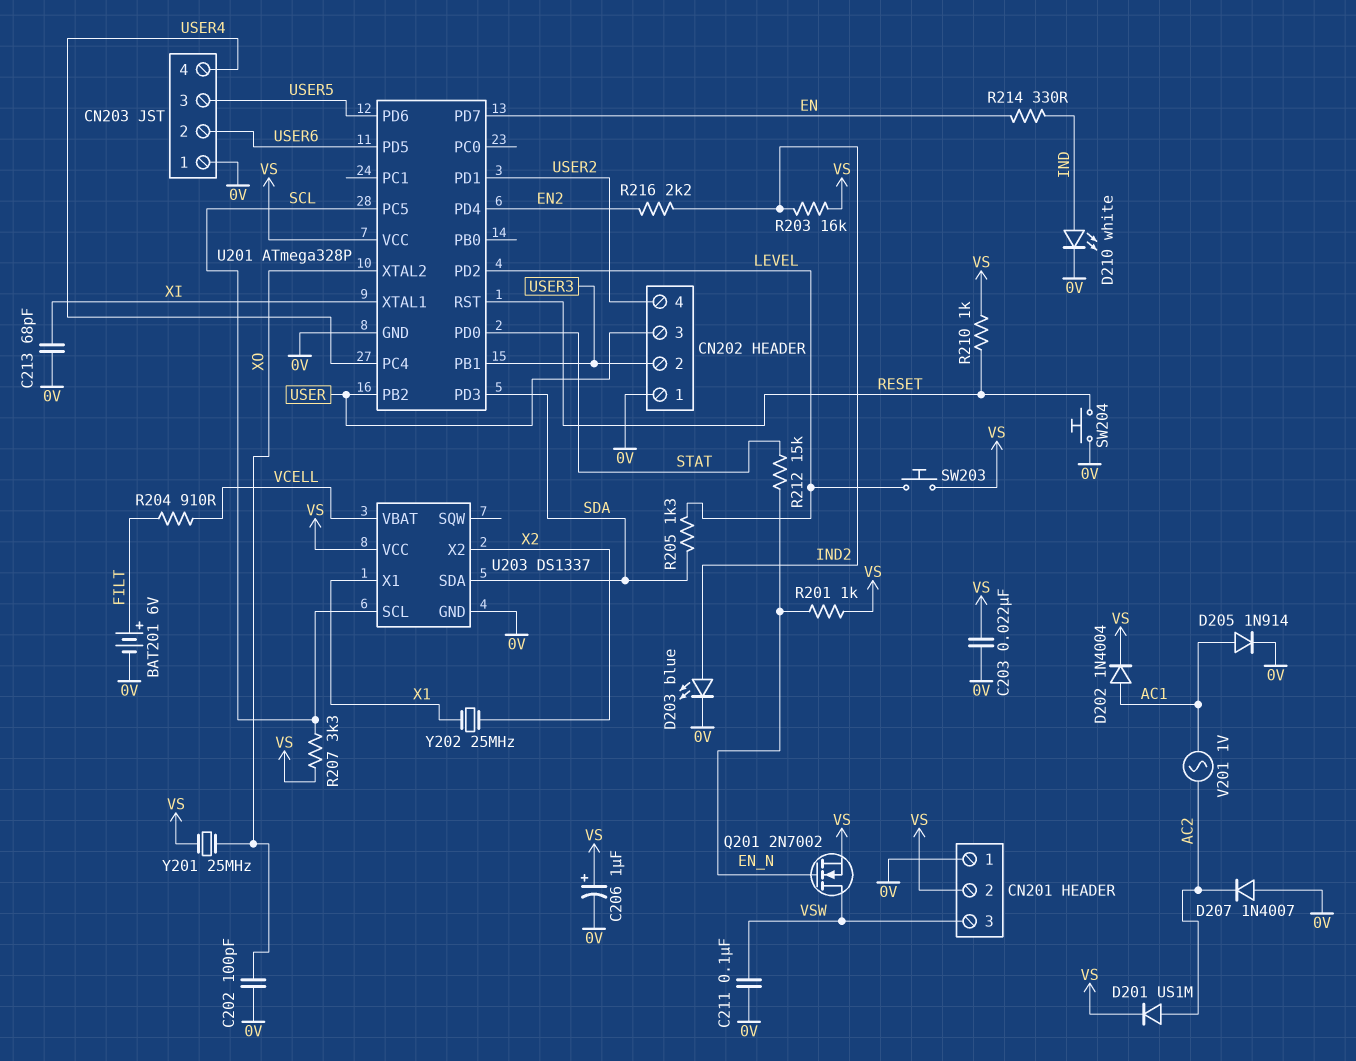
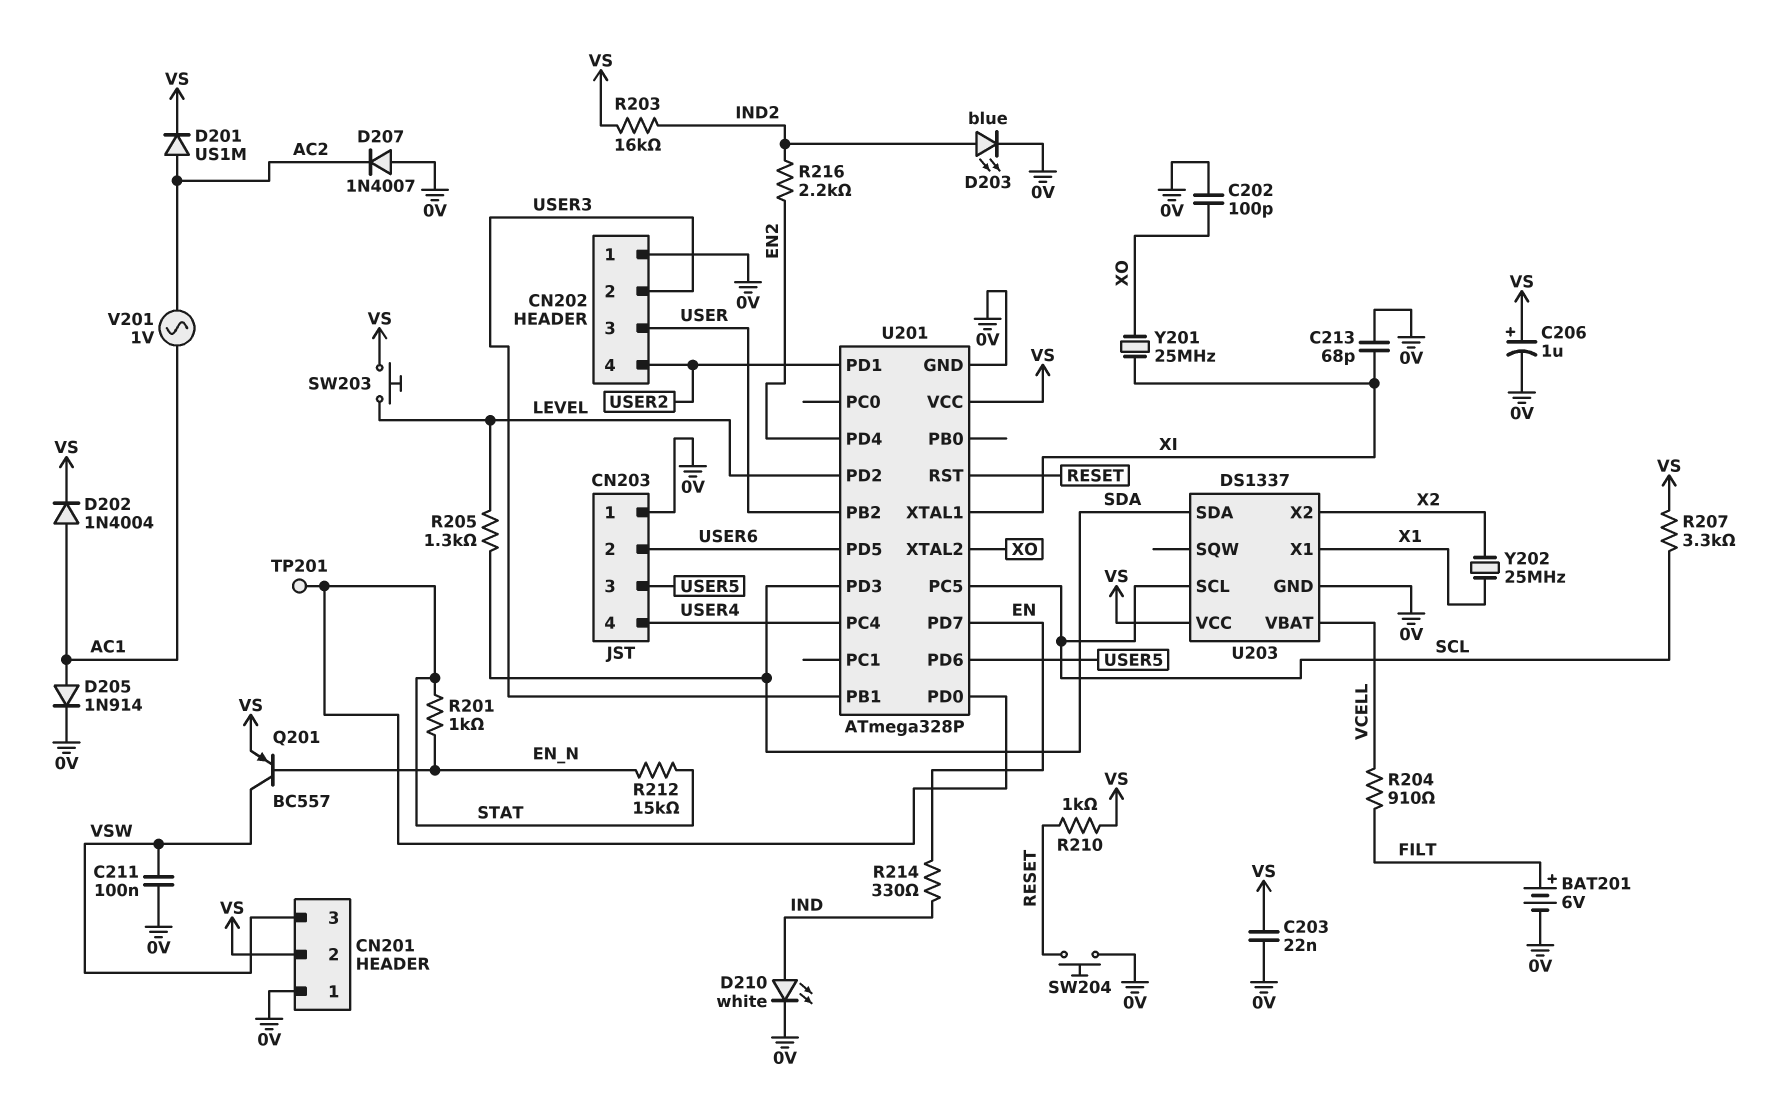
Q201: NMOS 2N7002 (G EN_N, D VSW, S VS) -> PNP BC557 (B EN_N, C VSW, E VS)
R201: 1k (EN_N, VS) -> 1k (EN_N, STAT)
TP201: none -> test point (STAT)
Y201: 25MHz (VS, XO) -> 25MHz (XI, XO)

